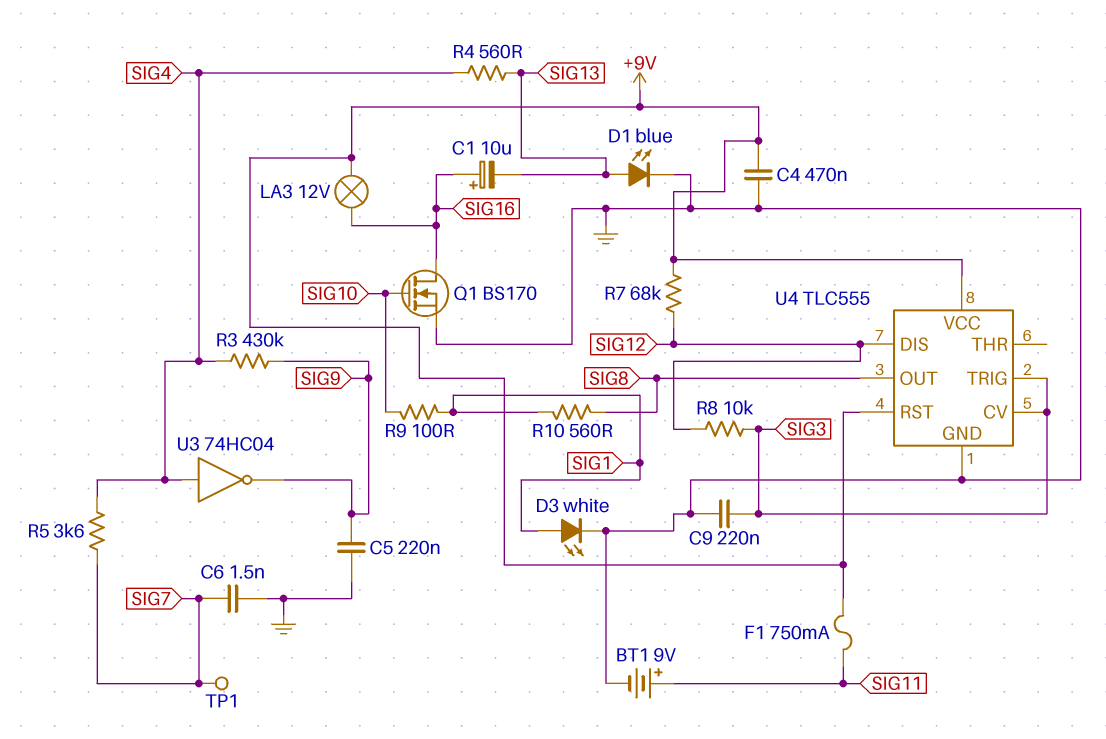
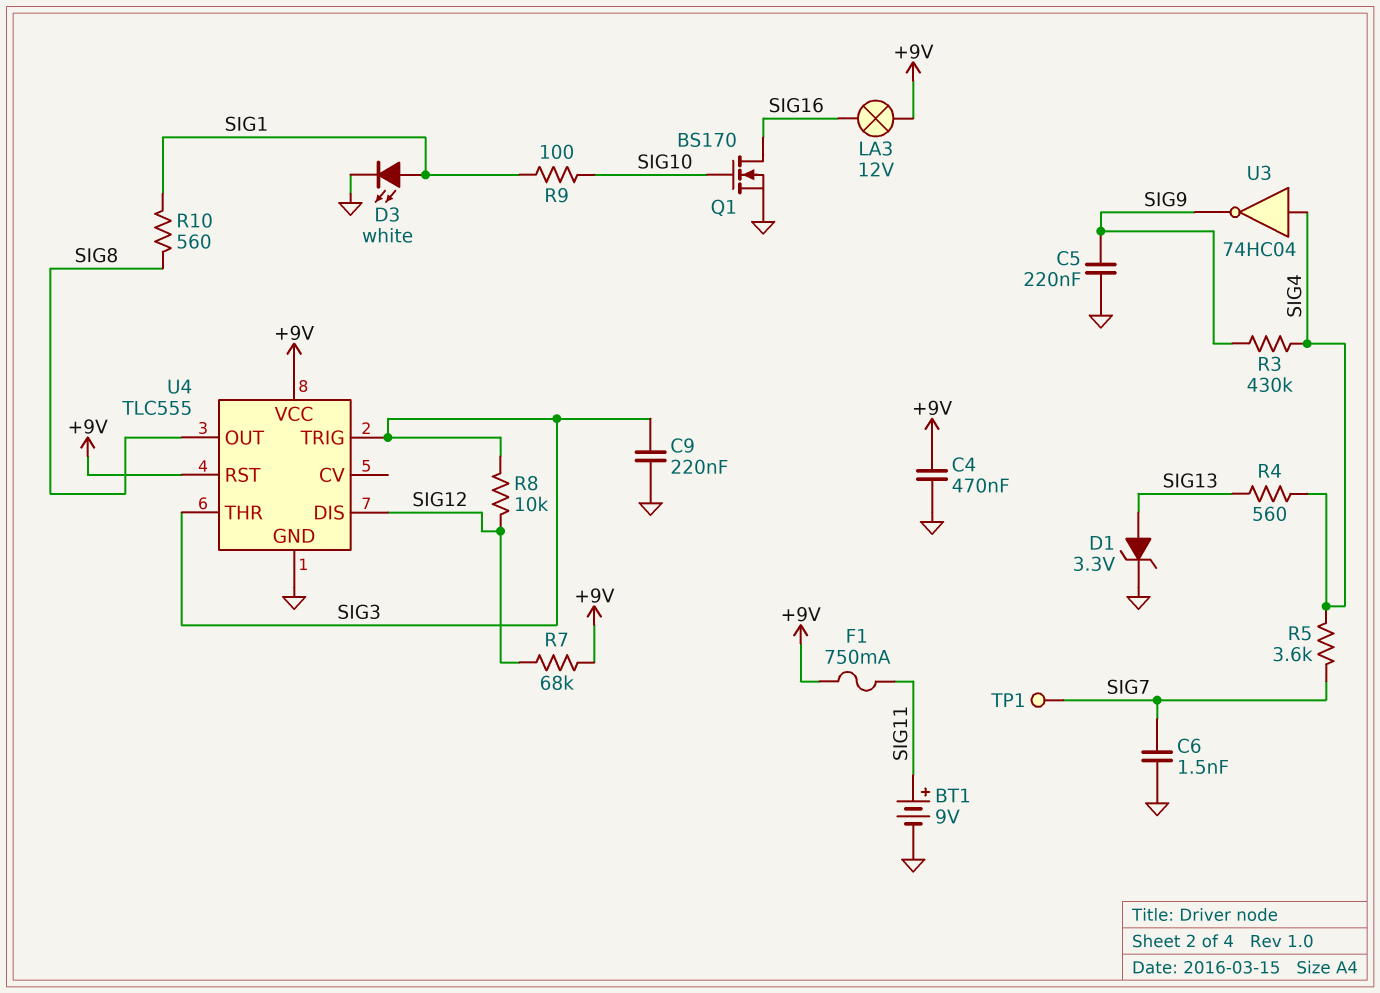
C1: 10uF (plus SIG16, minus SIG13) -> none
D1: LED blue (A SIG13, K GND) -> zener 3.3V (A SIG13, K GND)
U4 pin CV: SIG3 -> none
U4 pin THR: none -> SIG3

